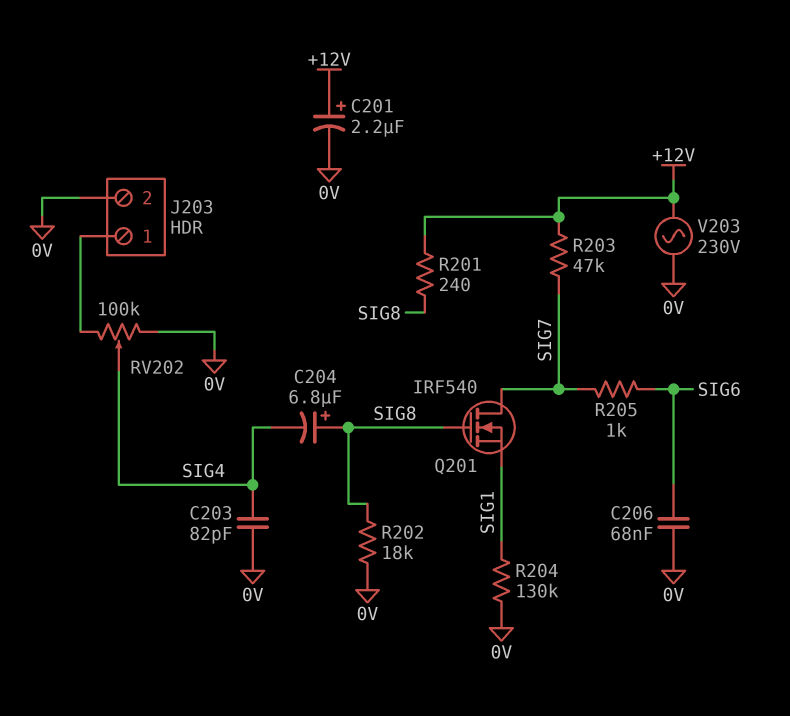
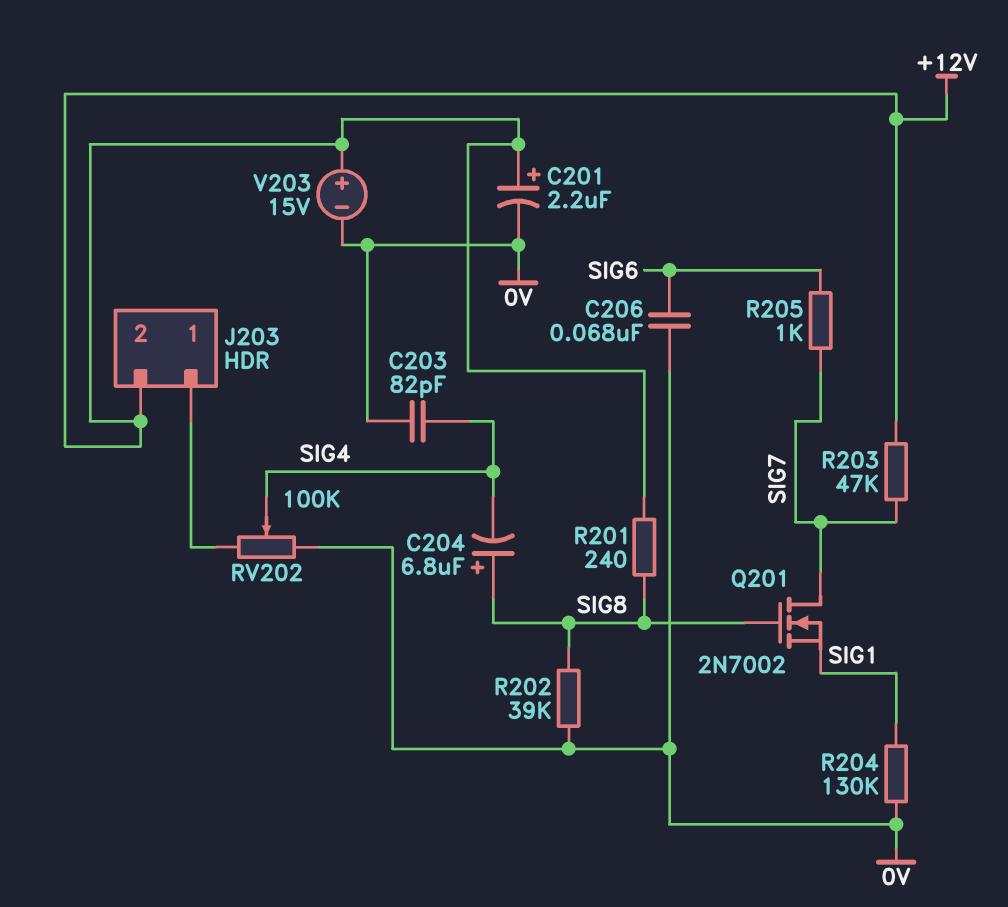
J203 pin 2: 0V -> +12V
Q201: NMOS IRF540 (G SIG8, D SIG7, S SIG1) -> NMOS 2N7002 (G SIG8, D SIG7, S SIG1)
R202: 18k (0V, SIG8) -> 39k (0V, SIG8)
V203: AC 230V (+12V, 0V) -> 15V (plus +12V, minus 0V)

